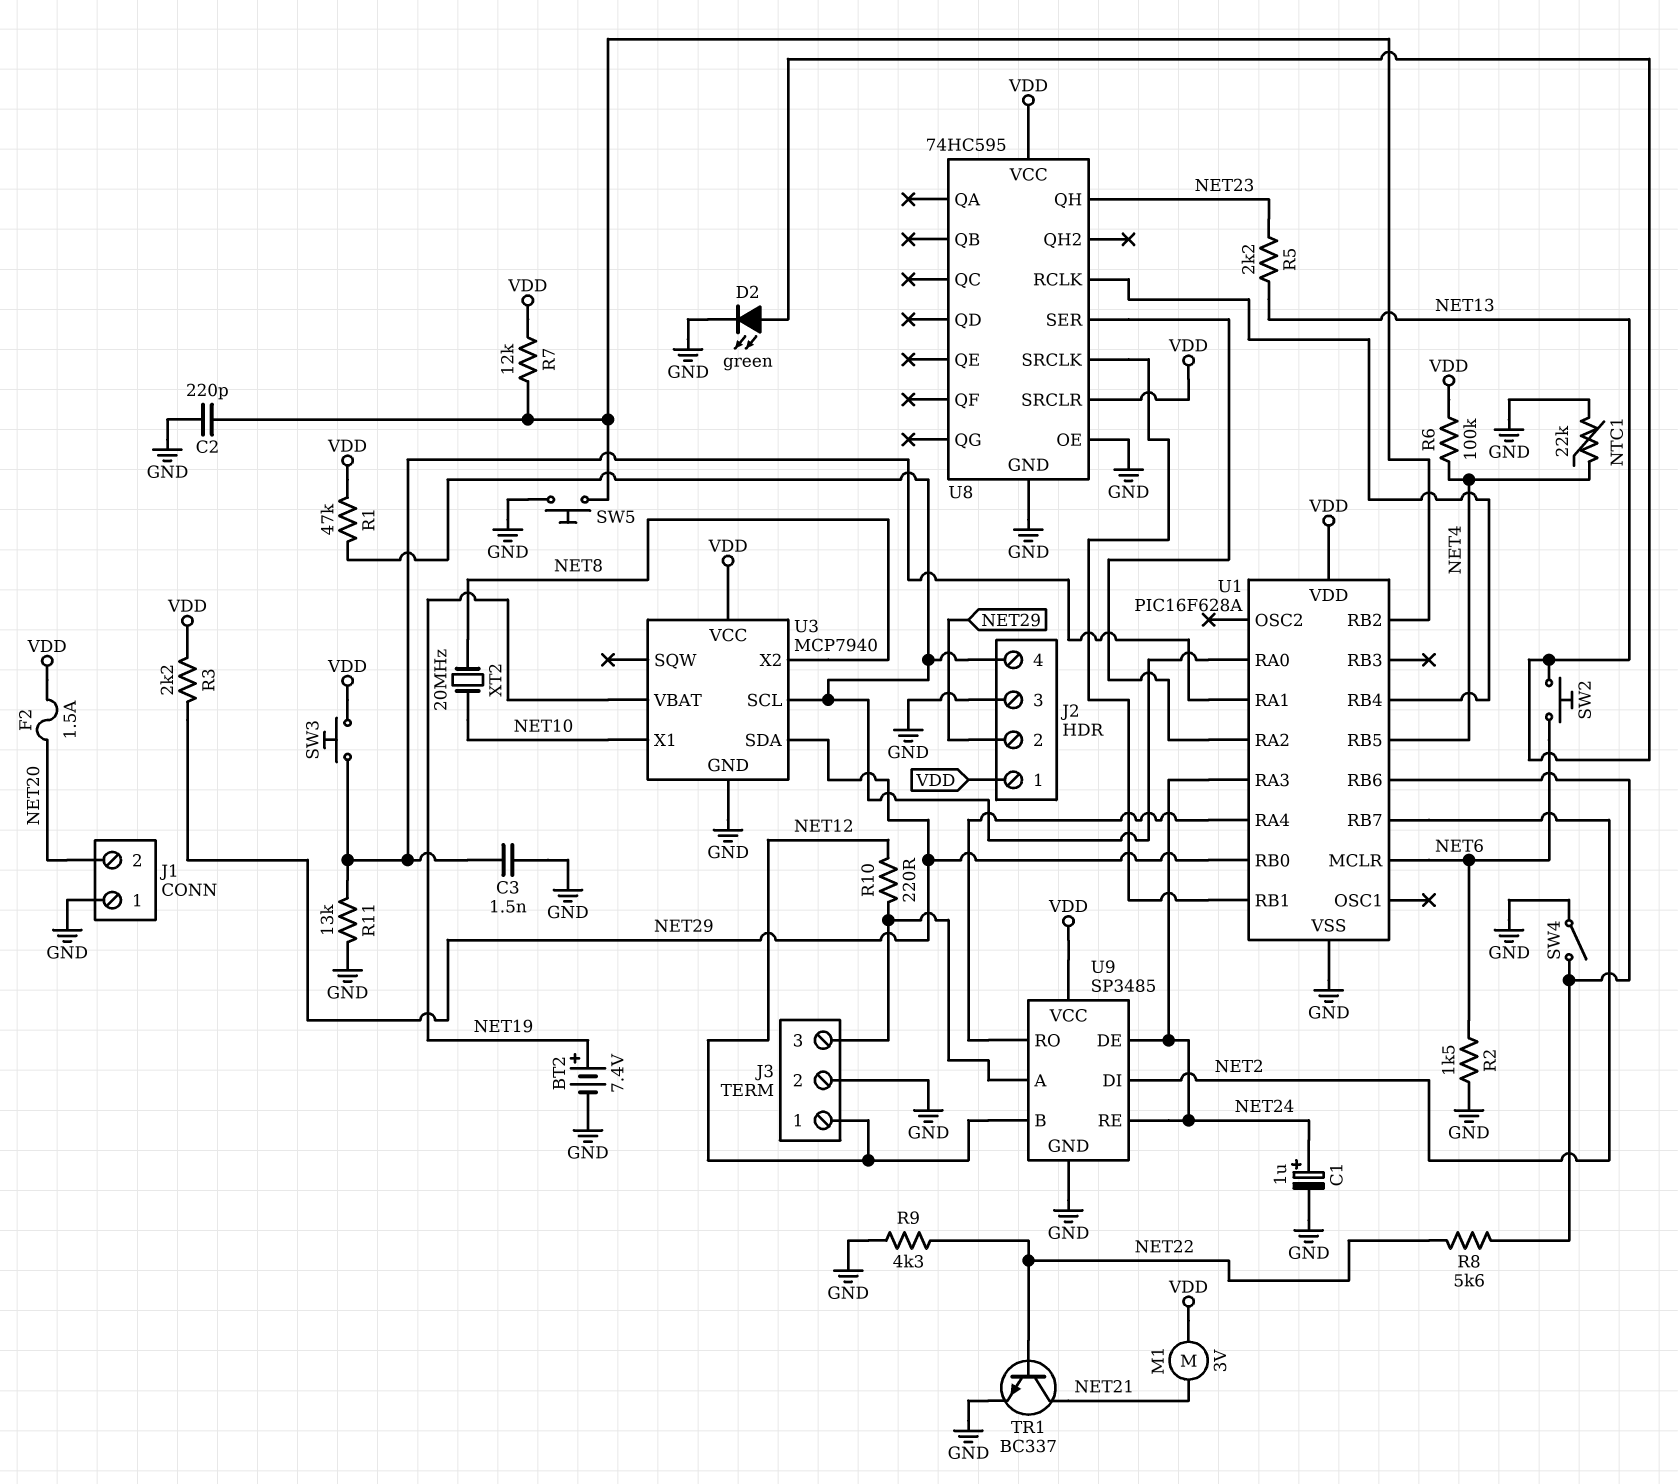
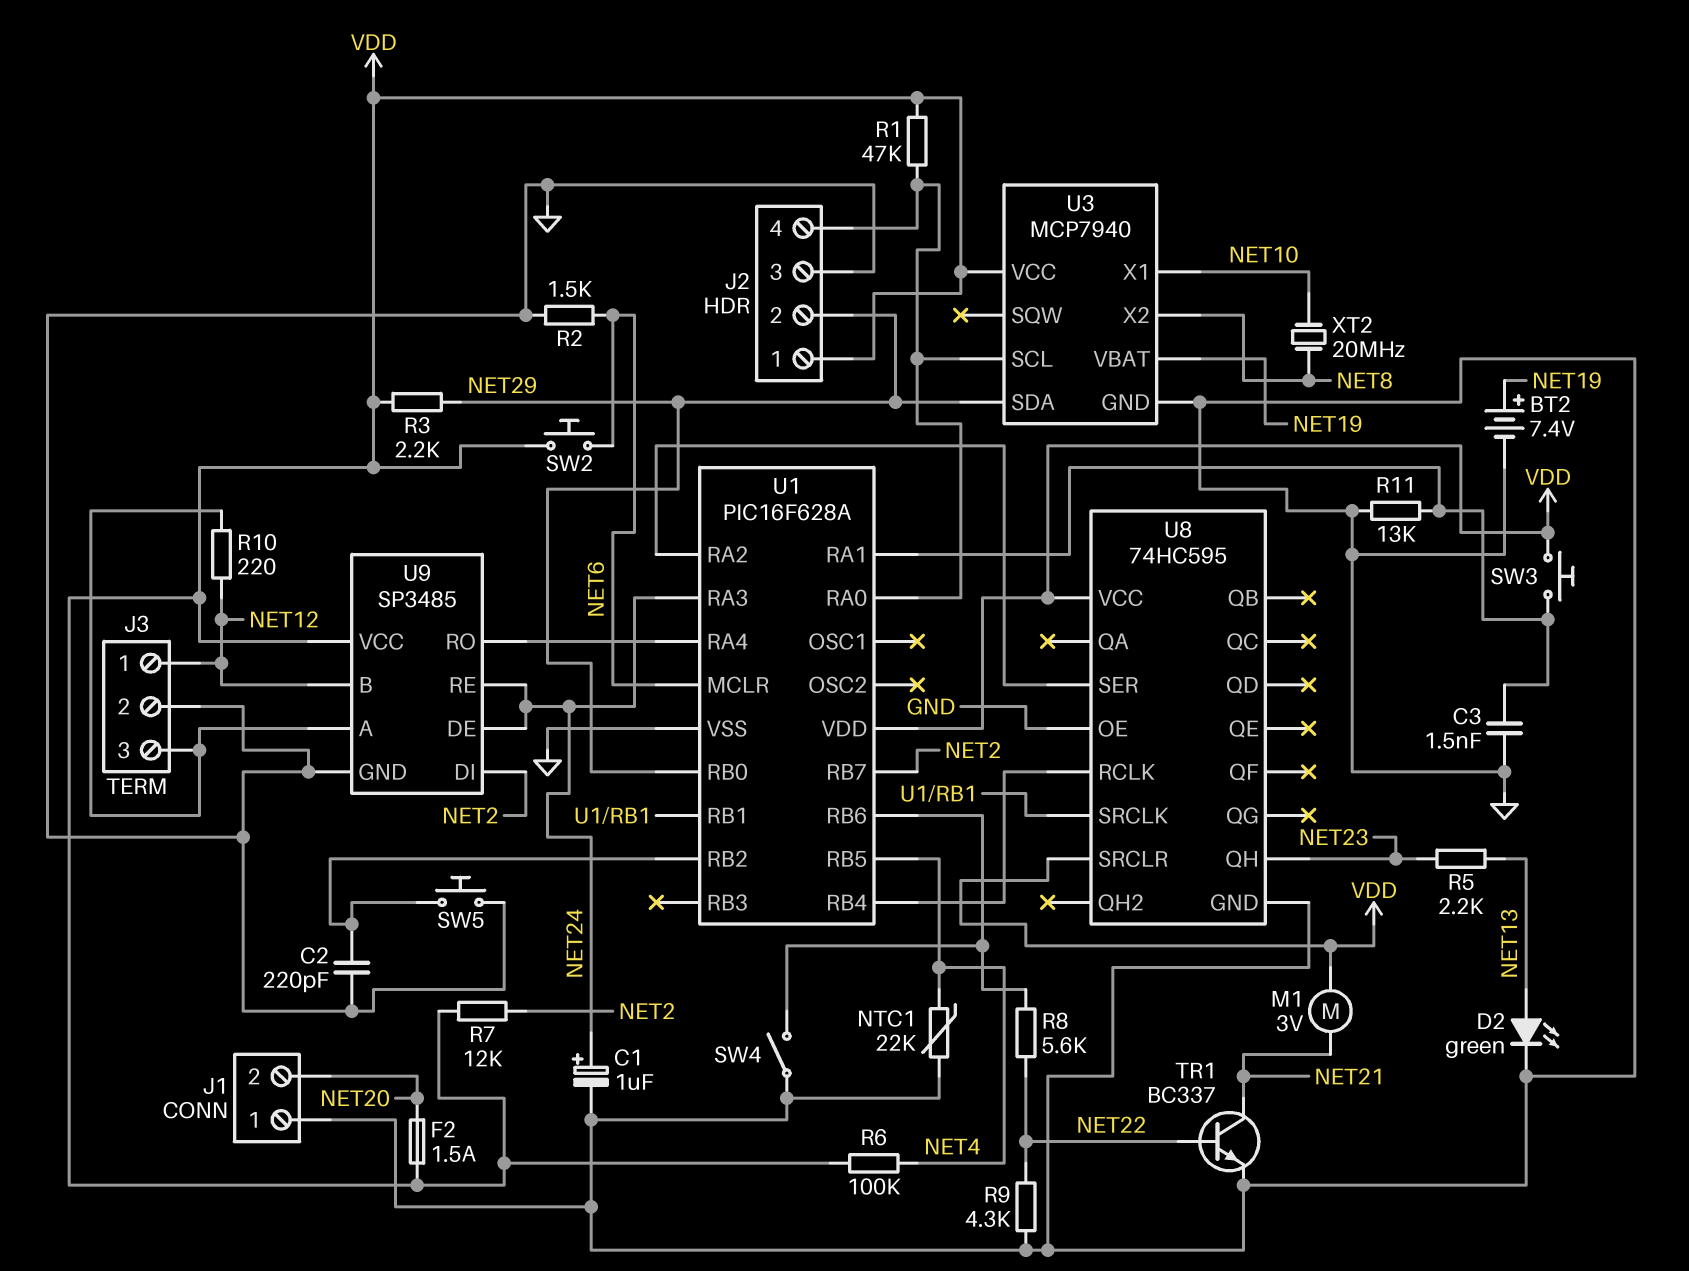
R7: 12k (U1/RB2, VDD) -> 12k (NET2, VDD)
SW2: button (NET6, NET13) -> button (NET6, VDD)

